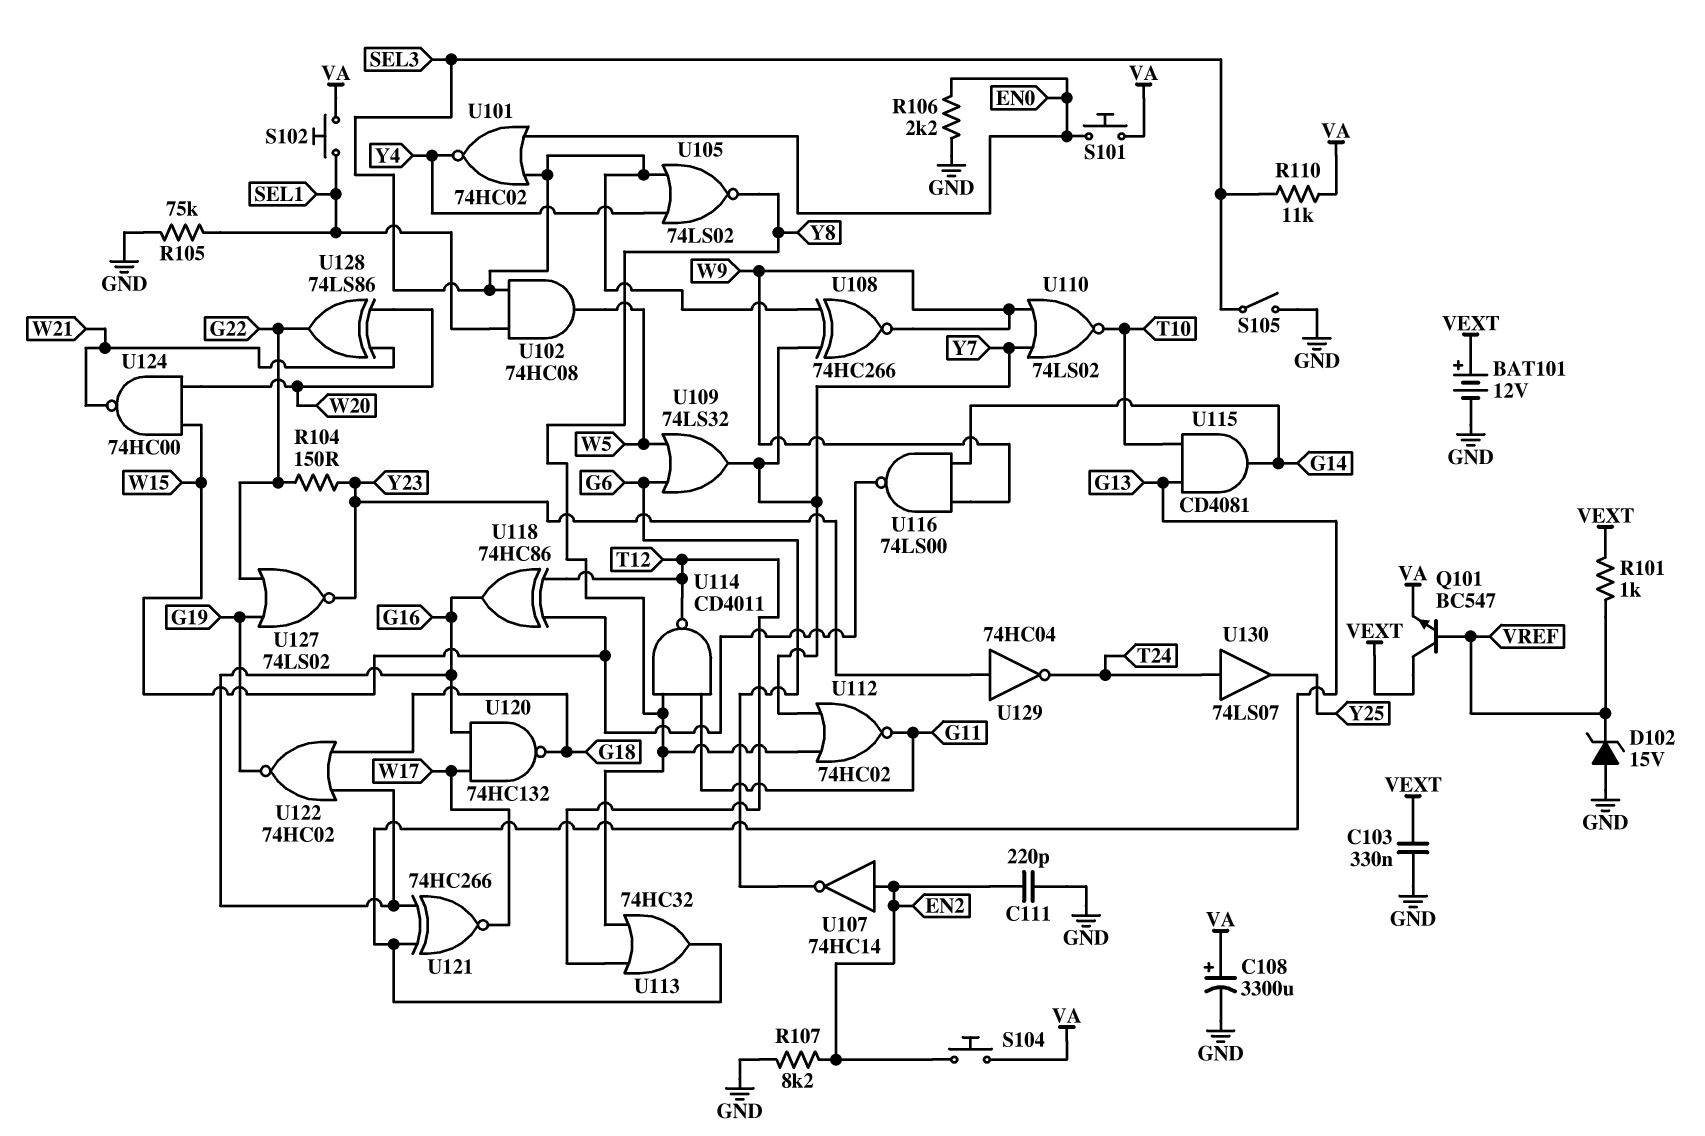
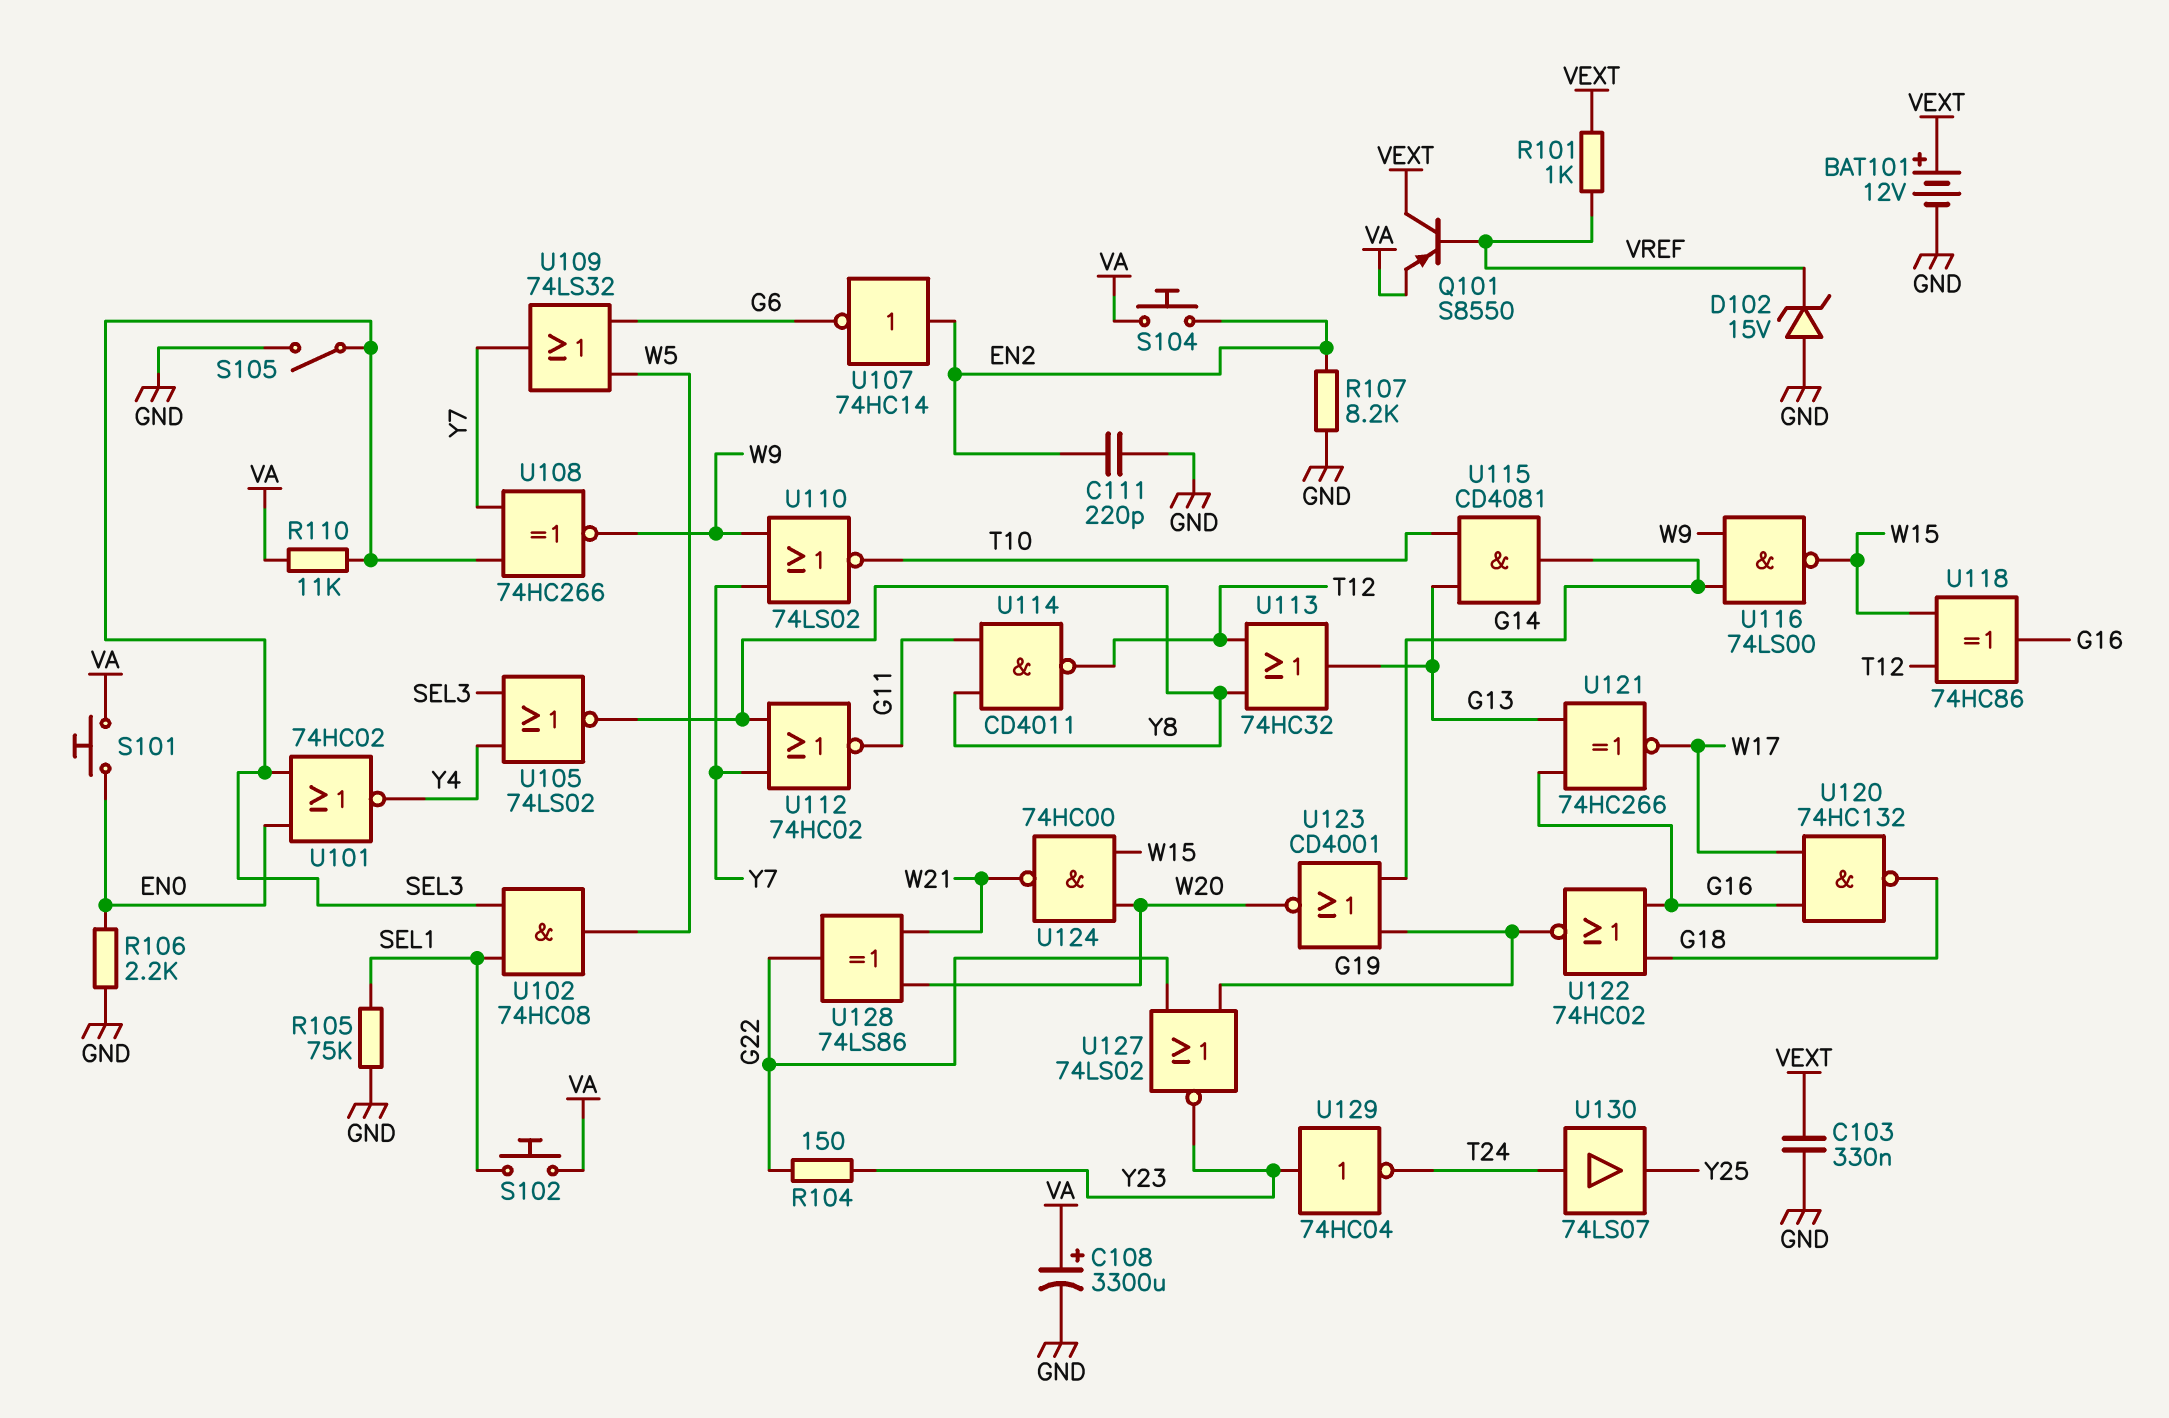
Q101: NPN BC547 (B VREF, C VEXT, E VA) -> PNP S8550 (B VREF, C VEXT, E VA)
U123: none -> NOR CD4001 (in G14, in G19, out W20)

